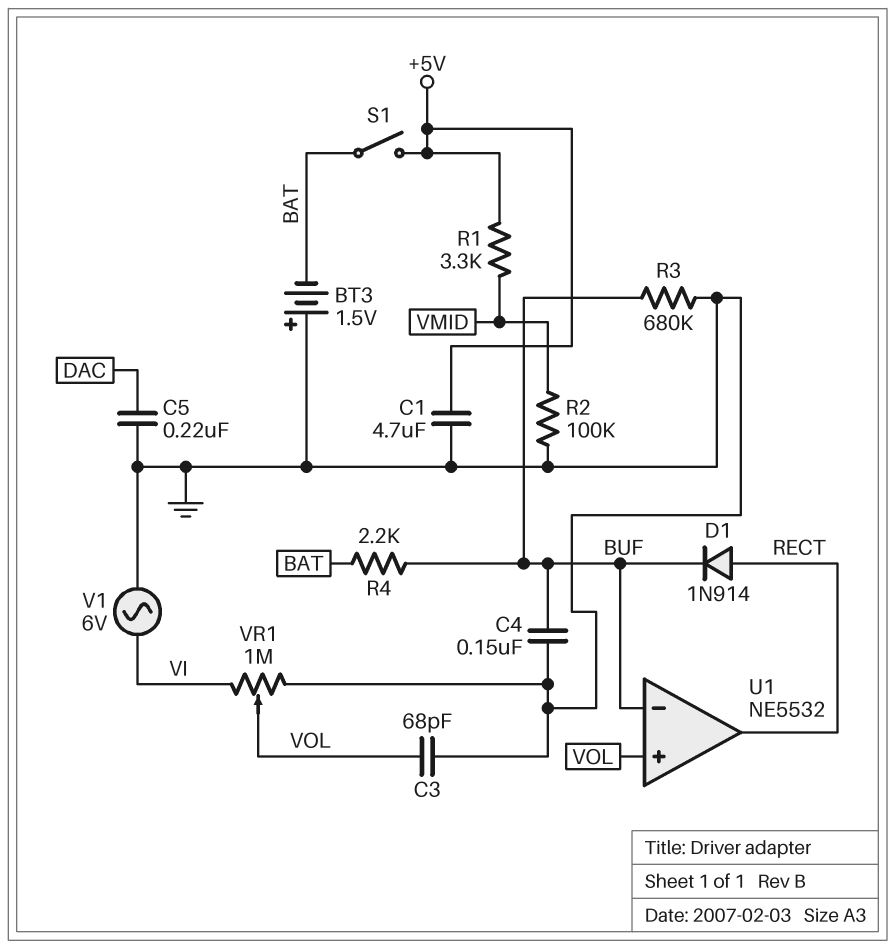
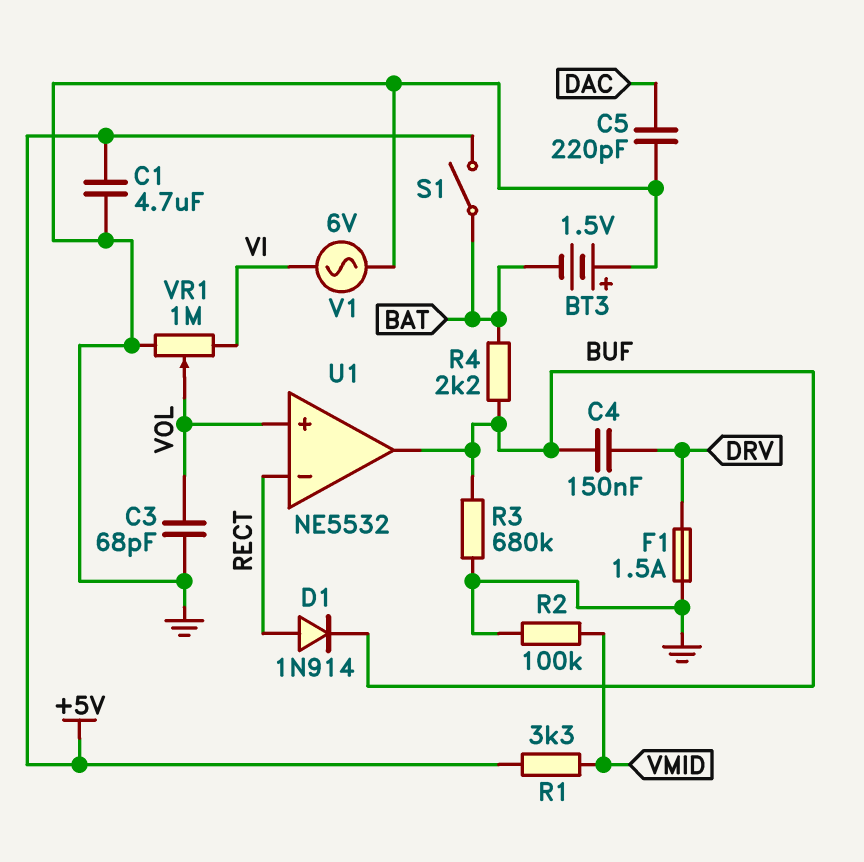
C4: 150nF (BUF, GND) -> 150nF (BUF, DRV)
C5: 220nF (DAC, GND) -> 220pF (DAC, GND)
F1: none -> 1.5A (DRV, GND)
U1 pin in-: BUF -> RECT
U1 pin out: RECT -> BUF

